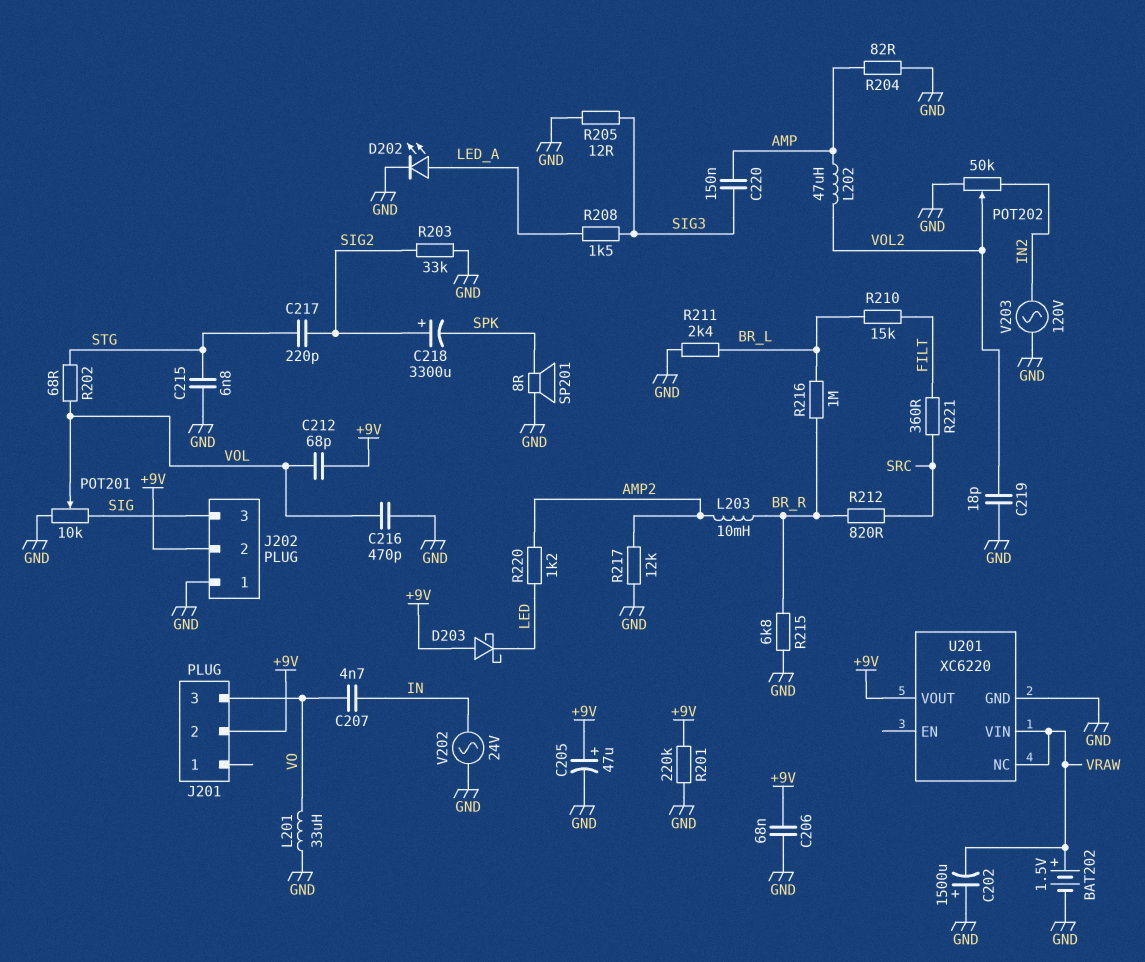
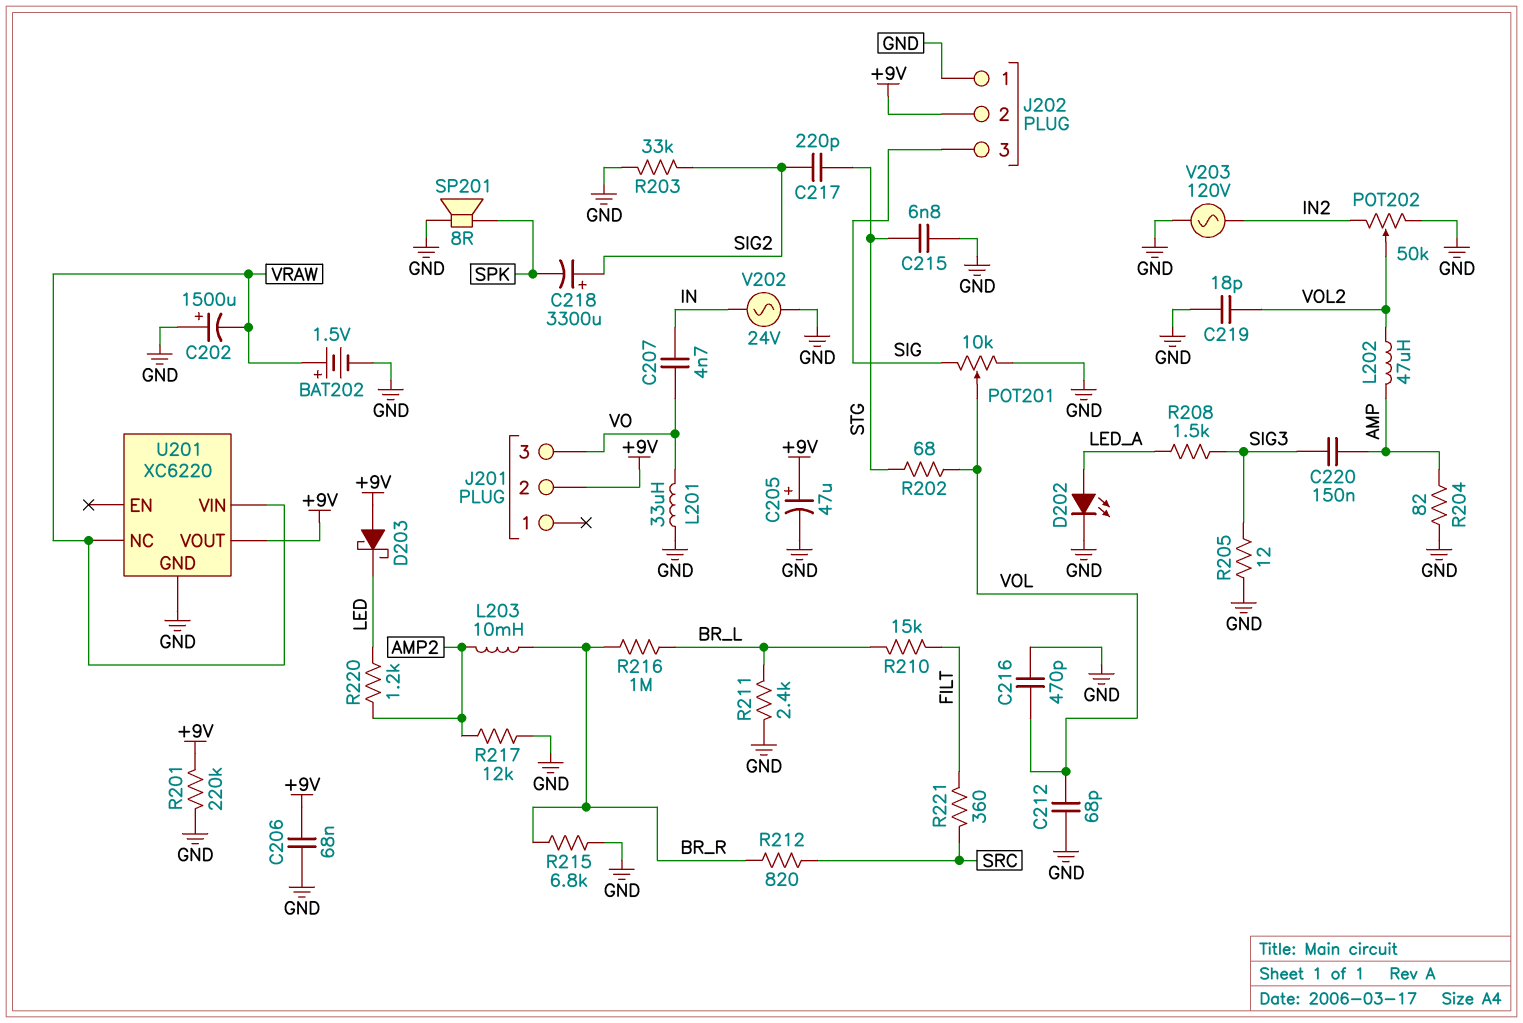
C212: 68pF (+9V, VOL) -> 68pF (GND, VOL)

